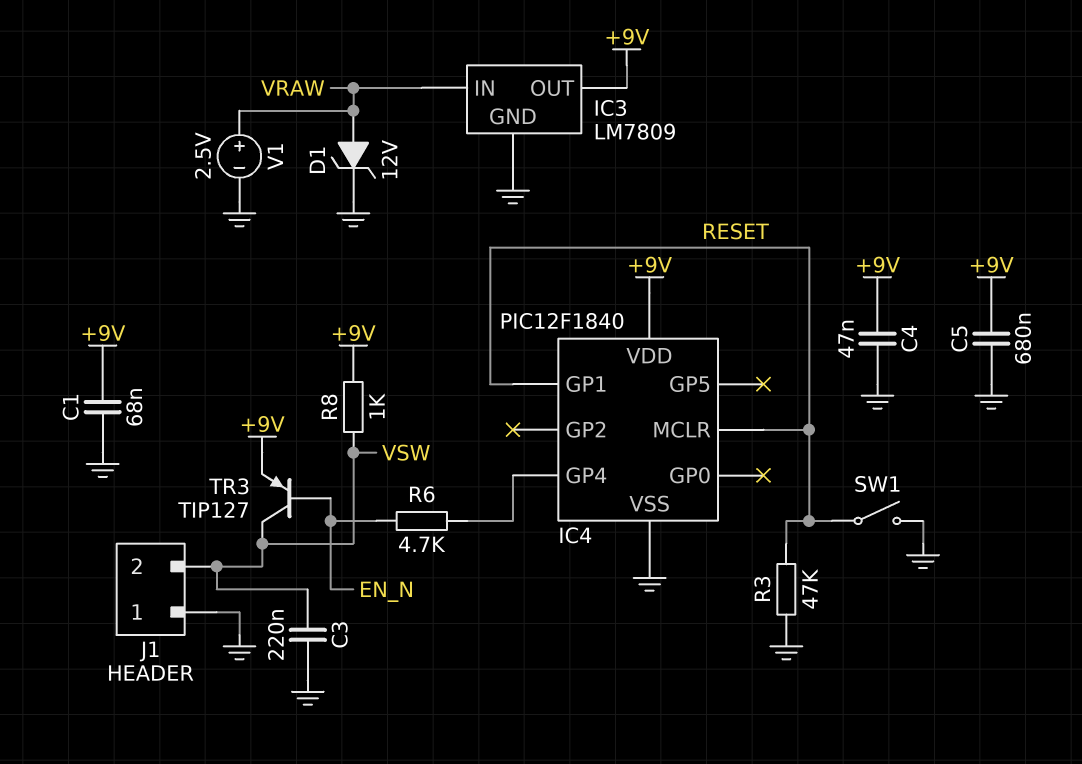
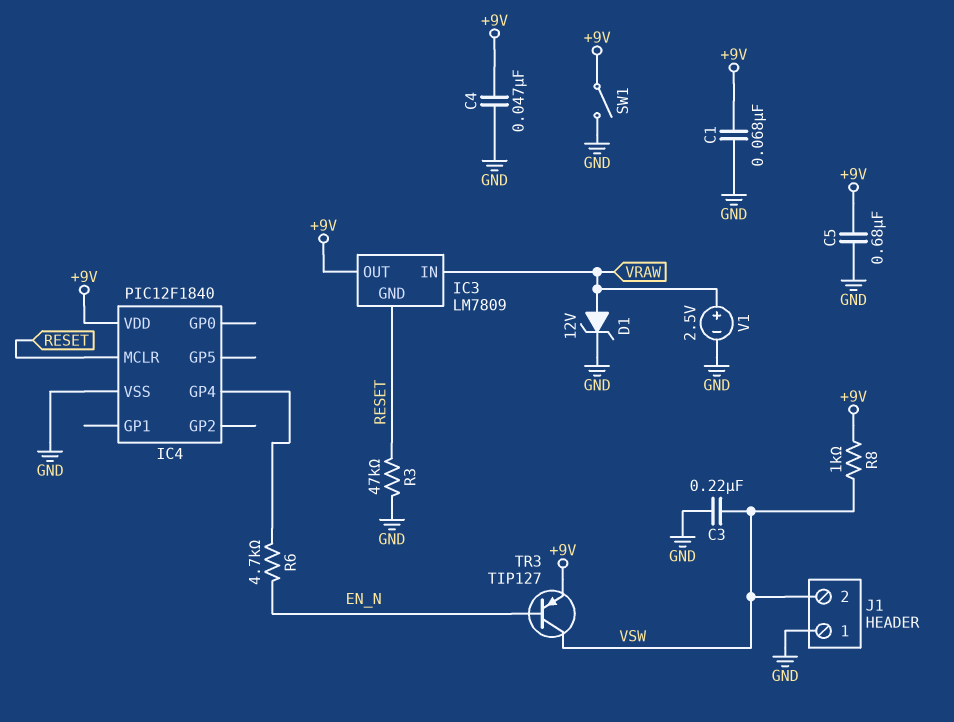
IC3 pin GND: GND -> RESET
IC4 pin GP1: RESET -> none
SW1: switch (GND, RESET) -> switch (+9V, GND)

